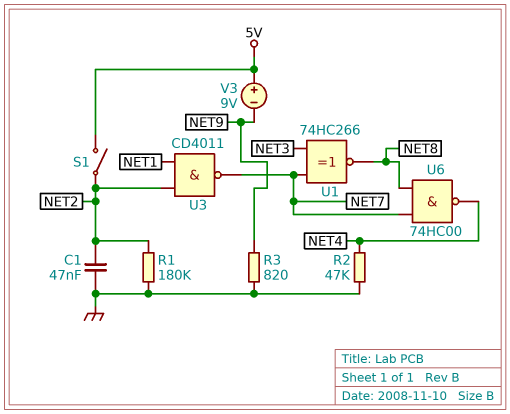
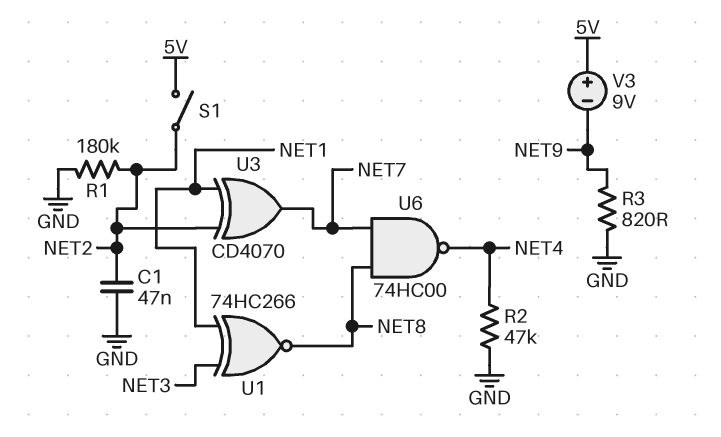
U1: XNOR 74HC266 (in NET3, in NET7, out NET8) -> XNOR 74HC266 (in NET1, in NET3, out NET8)
U3: NAND CD4011 (in NET1, in NET2, out NET7) -> XOR CD4070 (in NET1, in NET2, out NET7)

